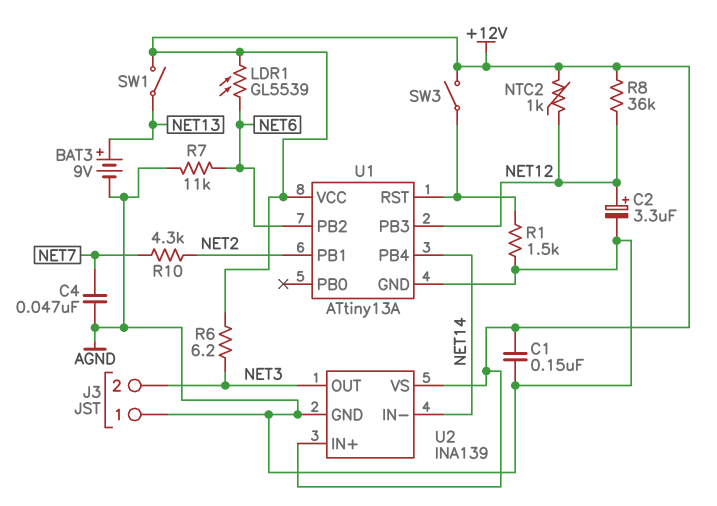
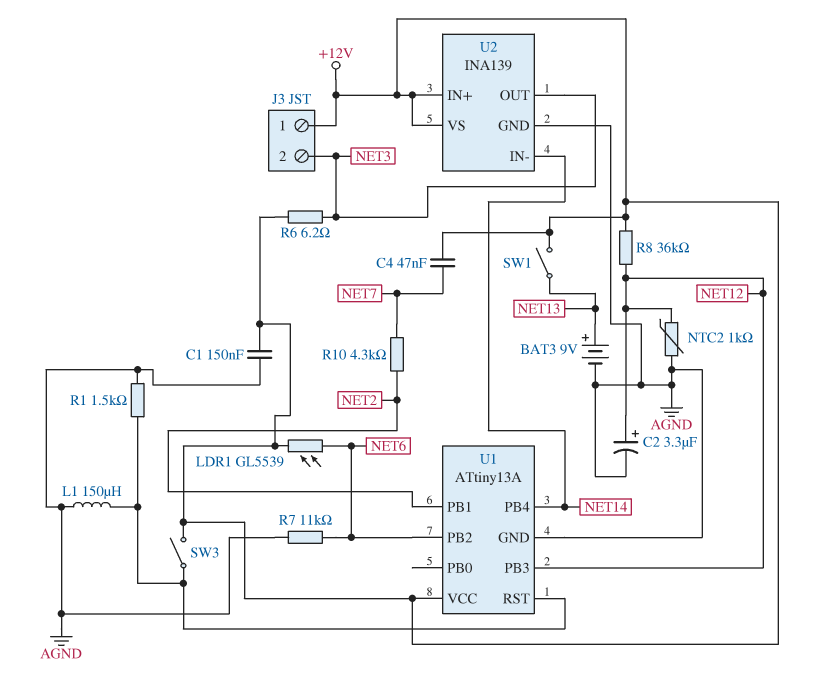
C4: 47nF (AGND, NET7) -> 47nF (+12V, NET7)
J3 pin 1: AGND -> +12V
L1: none -> 150uH (AGND, U1/RST)
NTC2: 1k (+12V, NET12) -> 1k (AGND, NET12)

